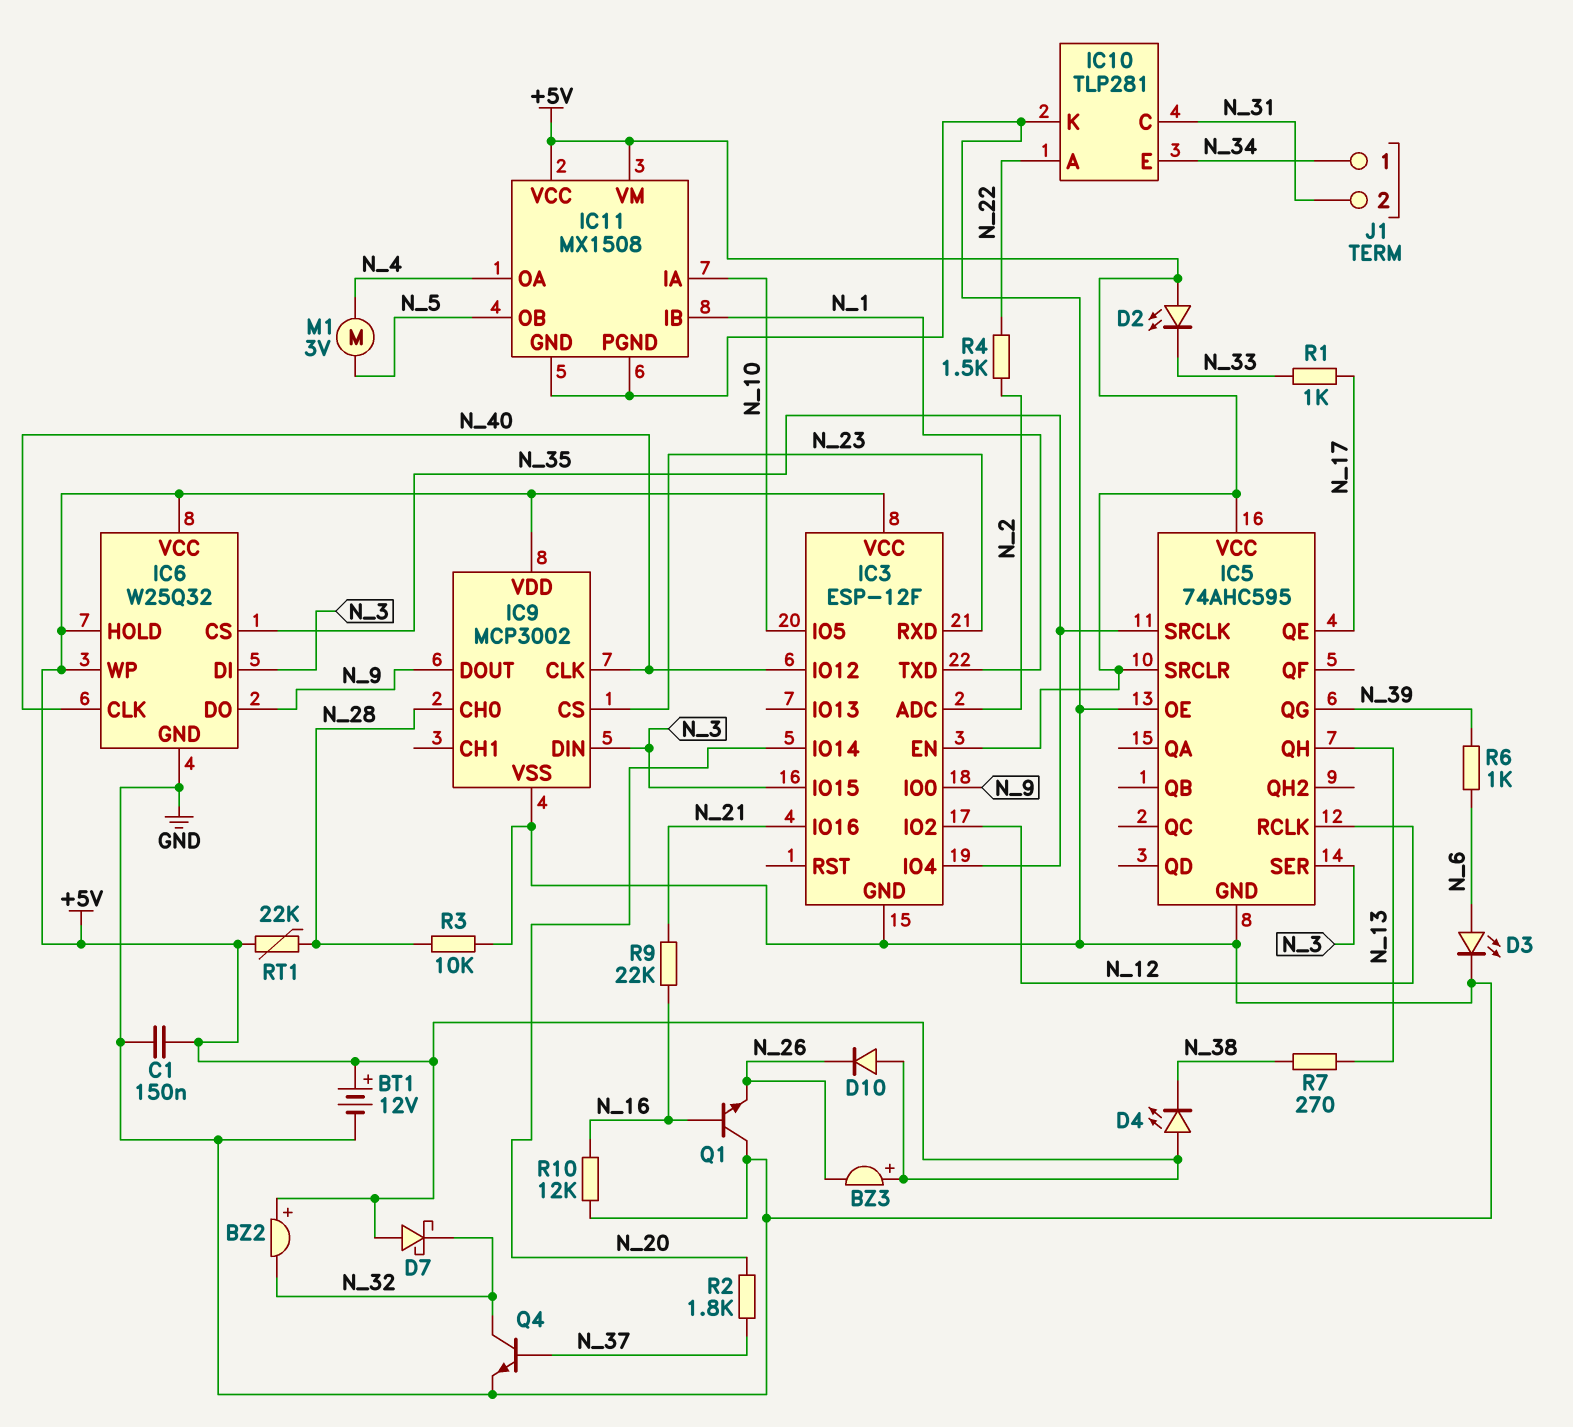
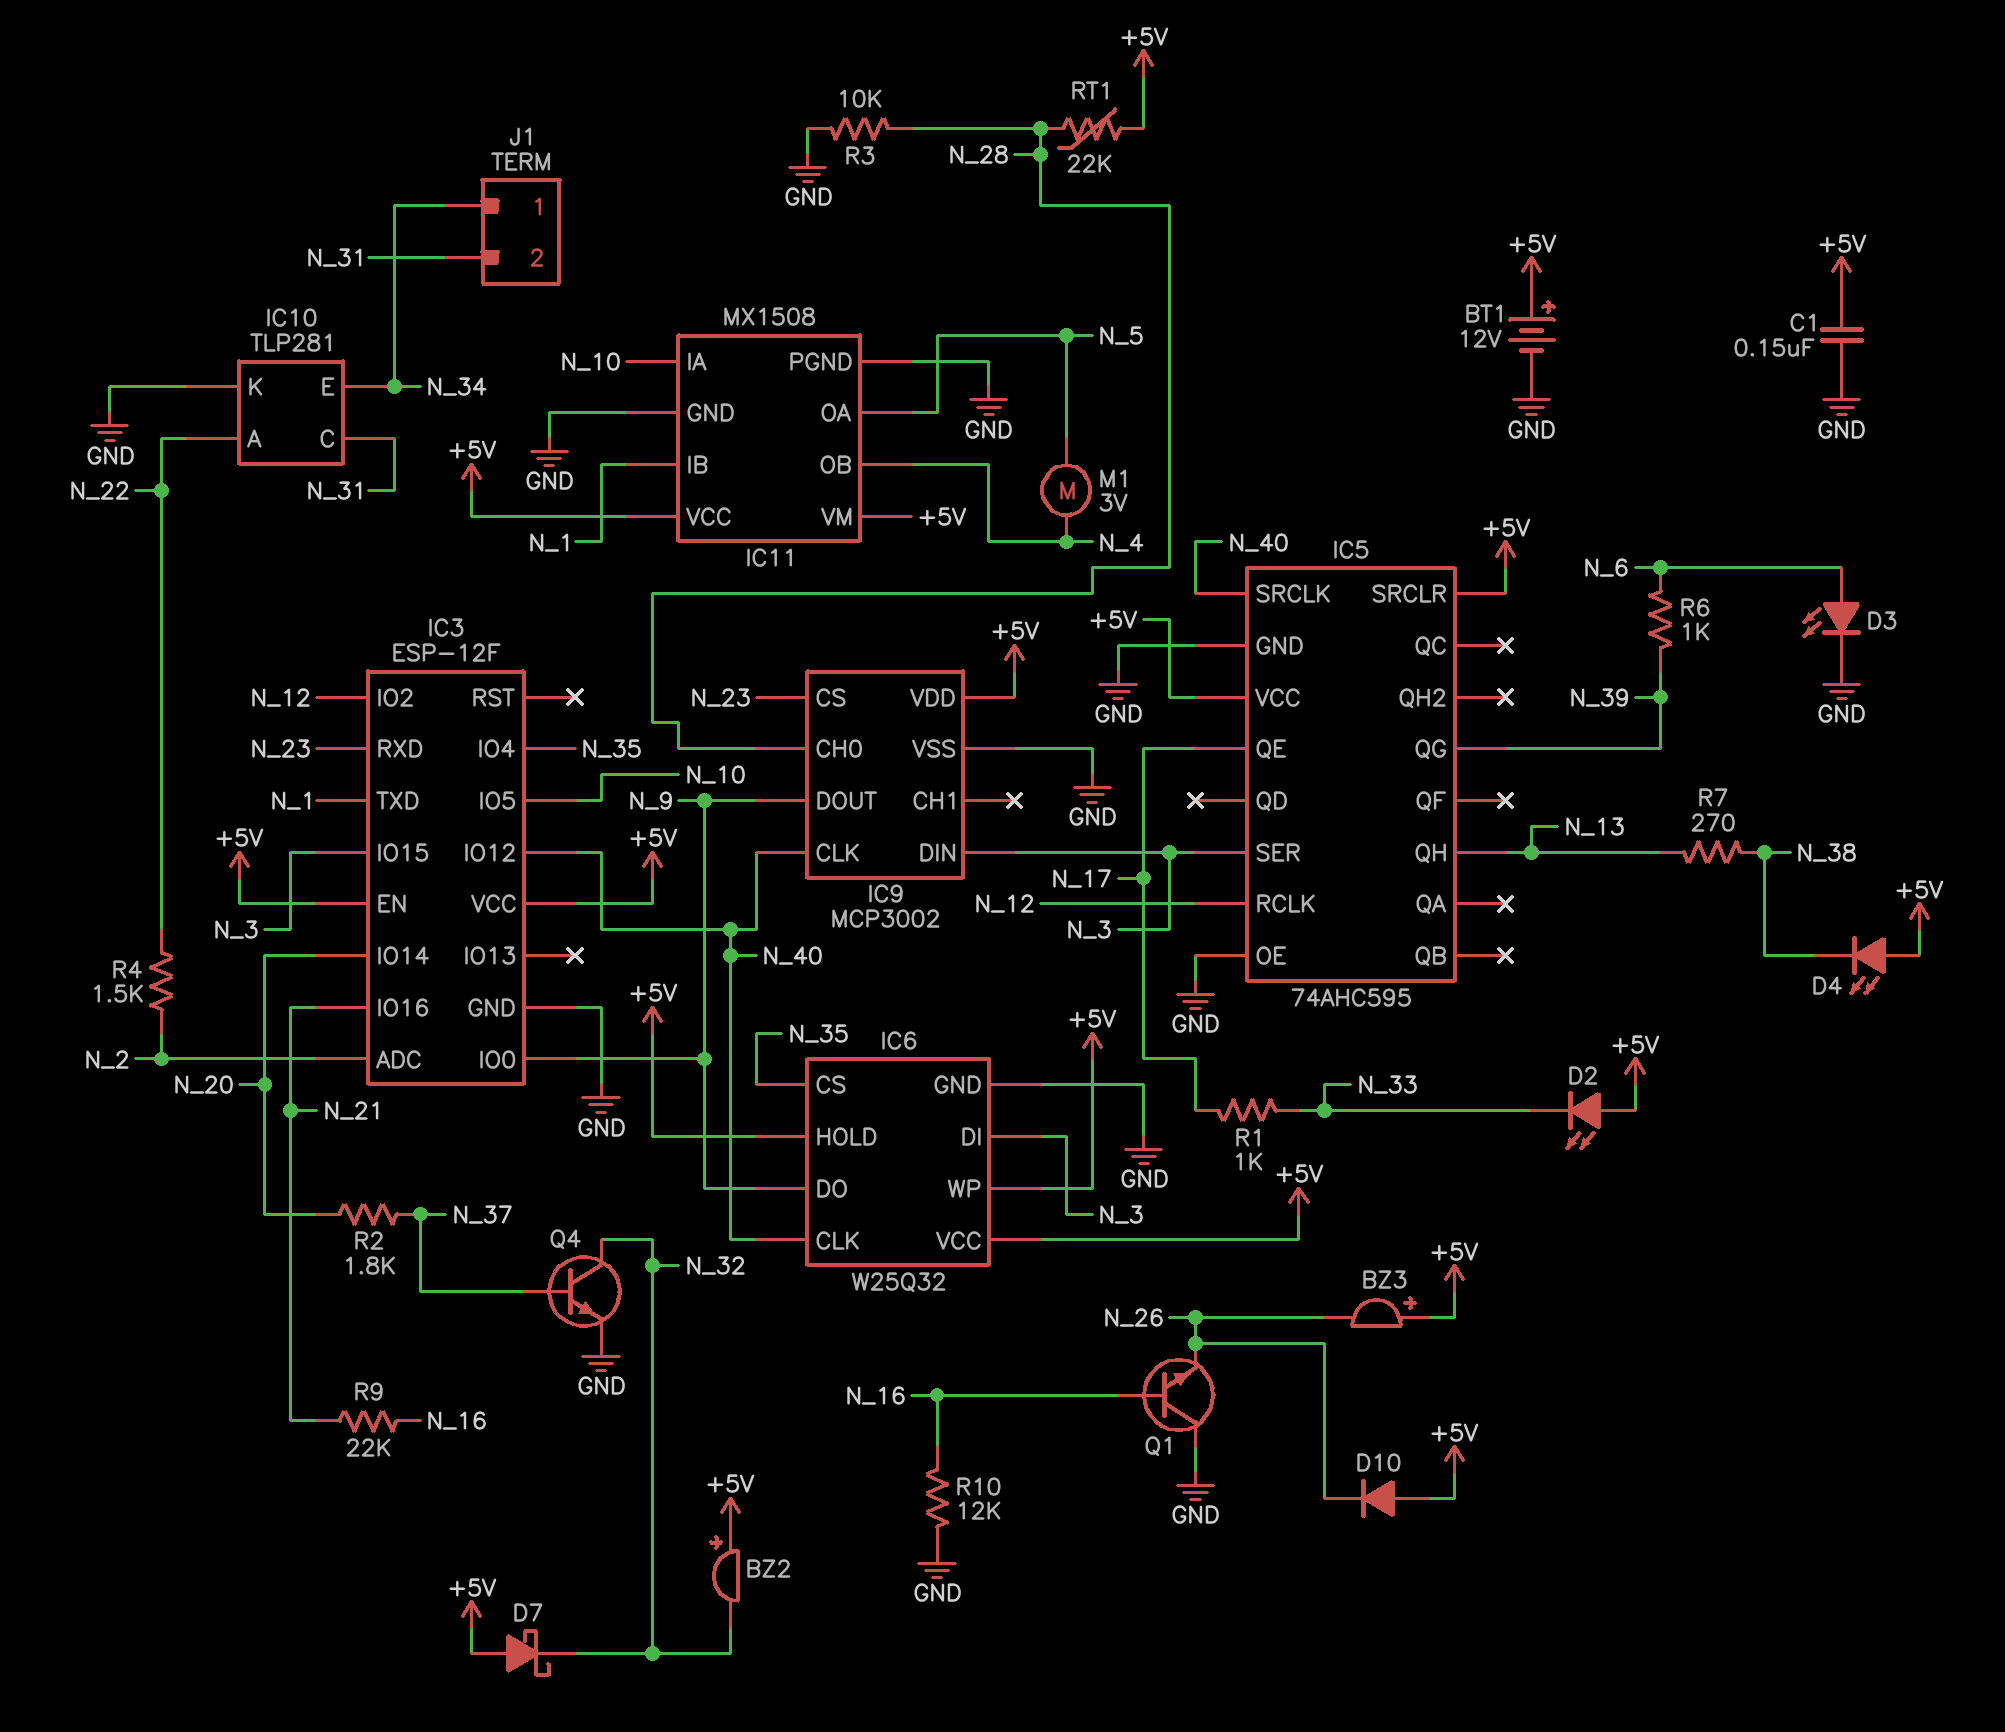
IC5 pin SRCLK: N_35 -> N_40
IC11 pin OA: N_4 -> N_5
IC11 pin OB: N_5 -> N_4

